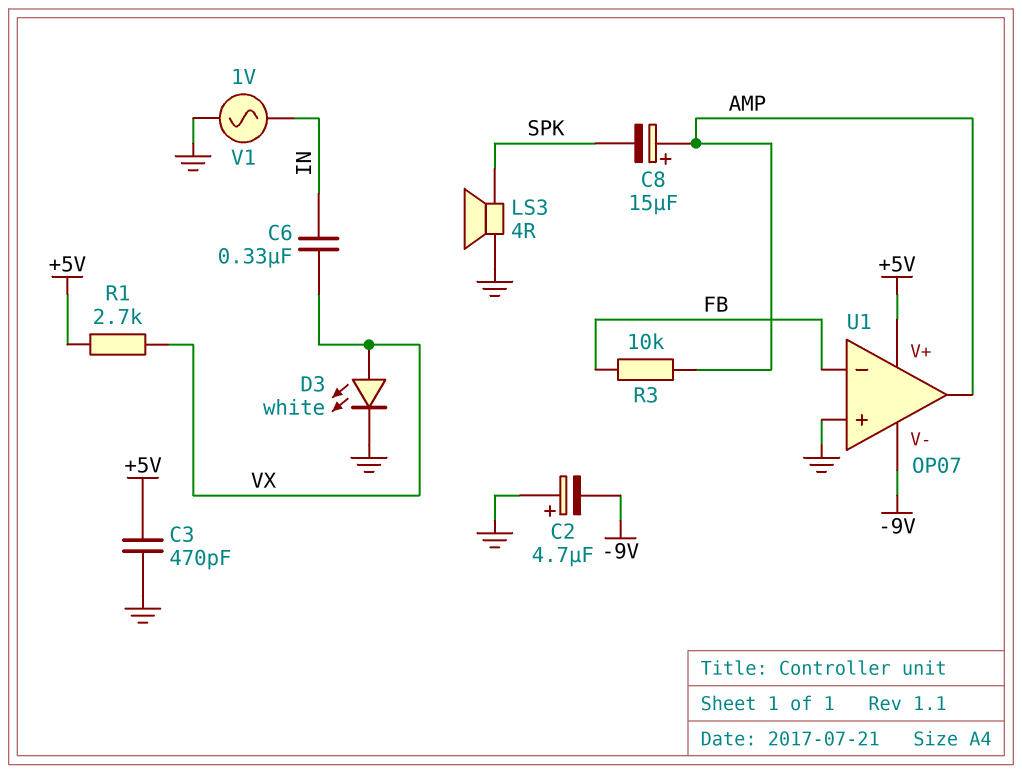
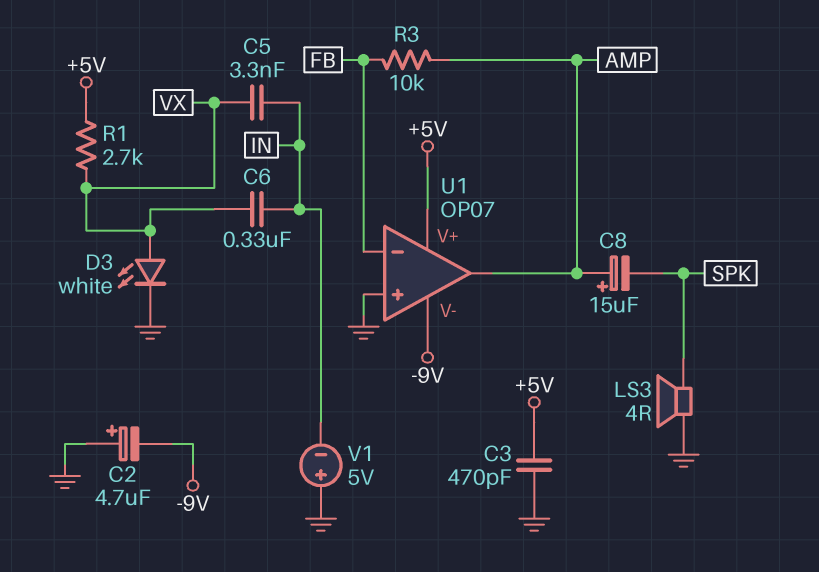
C5: none -> 3.3nF (IN, VX)
V1: AC 1V (GND, IN) -> 5V (plus GND, minus IN)

